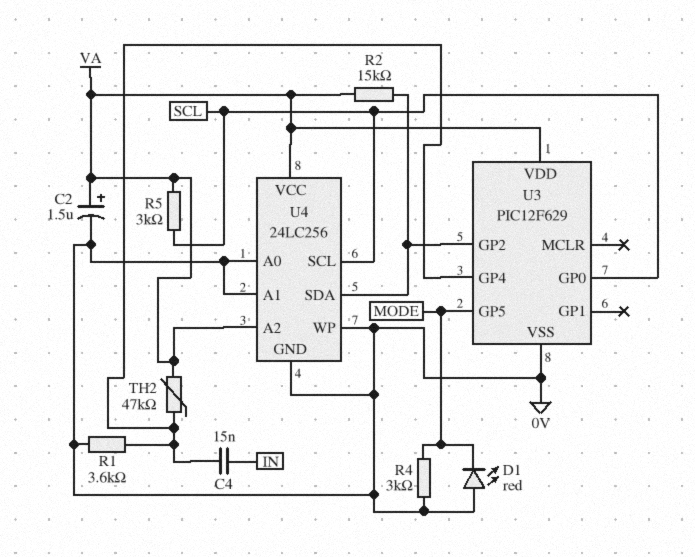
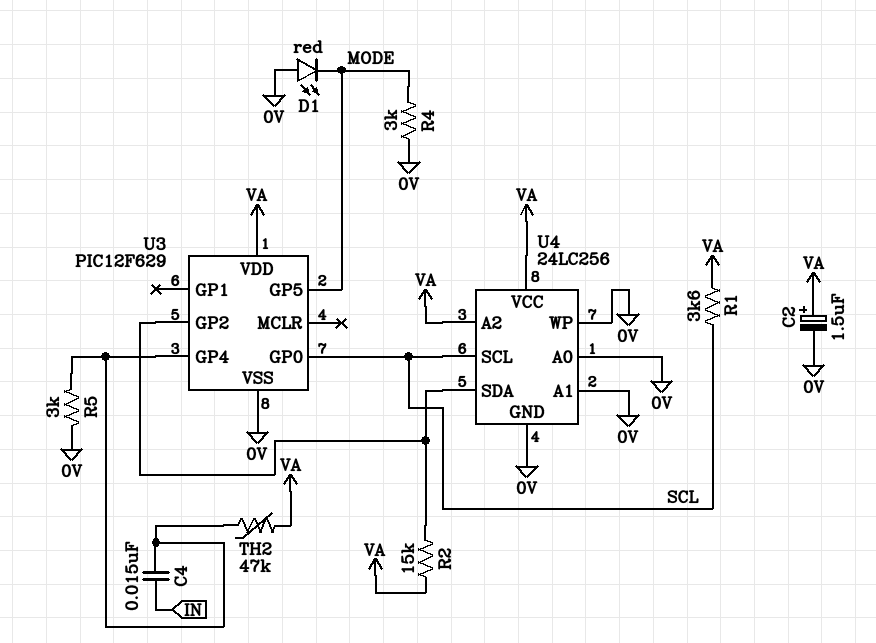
R1: 3.6k (0V, U3/GP4) -> 3.6k (SCL, VA)
R5: 3k (SCL, VA) -> 3k (0V, U3/GP4)

